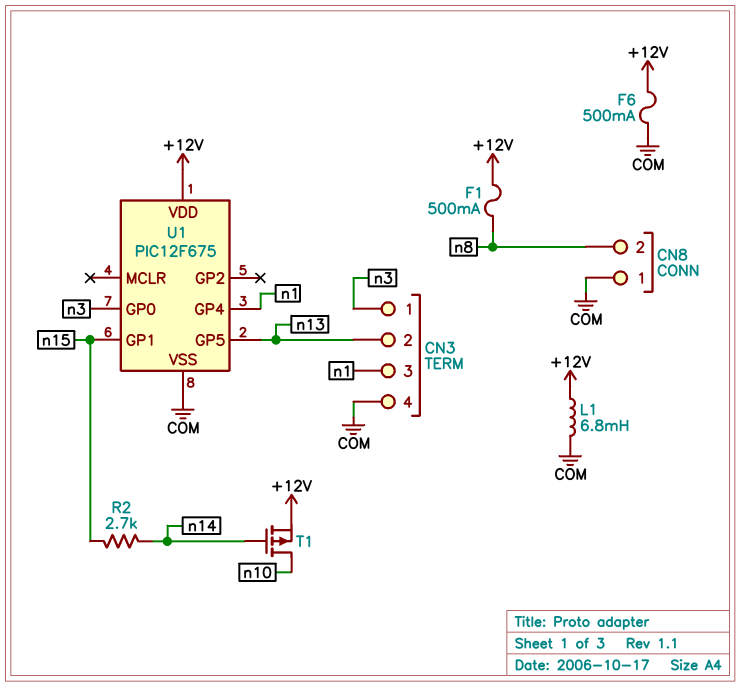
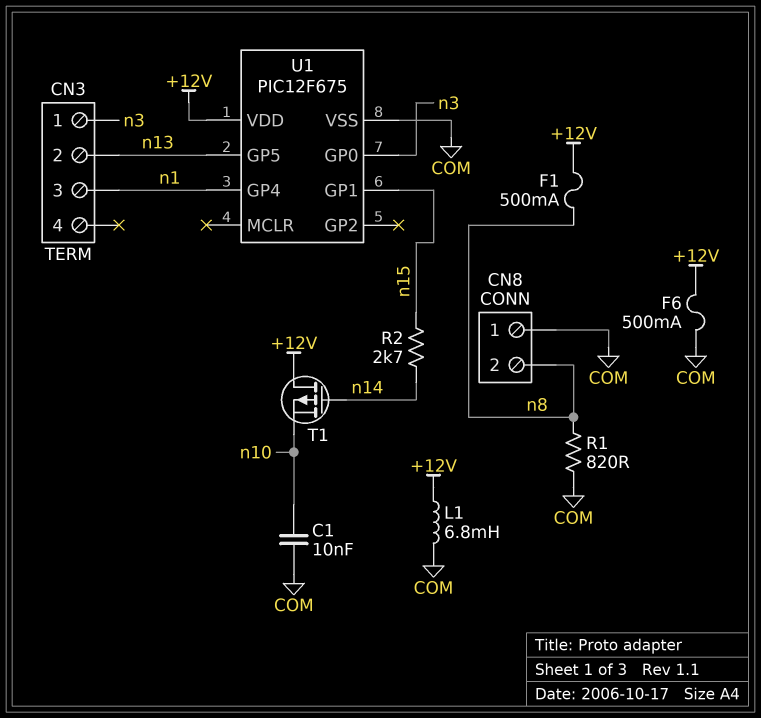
C1: none -> 10nF (COM, n10)
CN3 pin 4: COM -> none
R1: none -> 820 (COM, n8)
T1: PMOS (G n14, D n10, S +12V) -> PMOS (G n14, D +12V, S n10)

